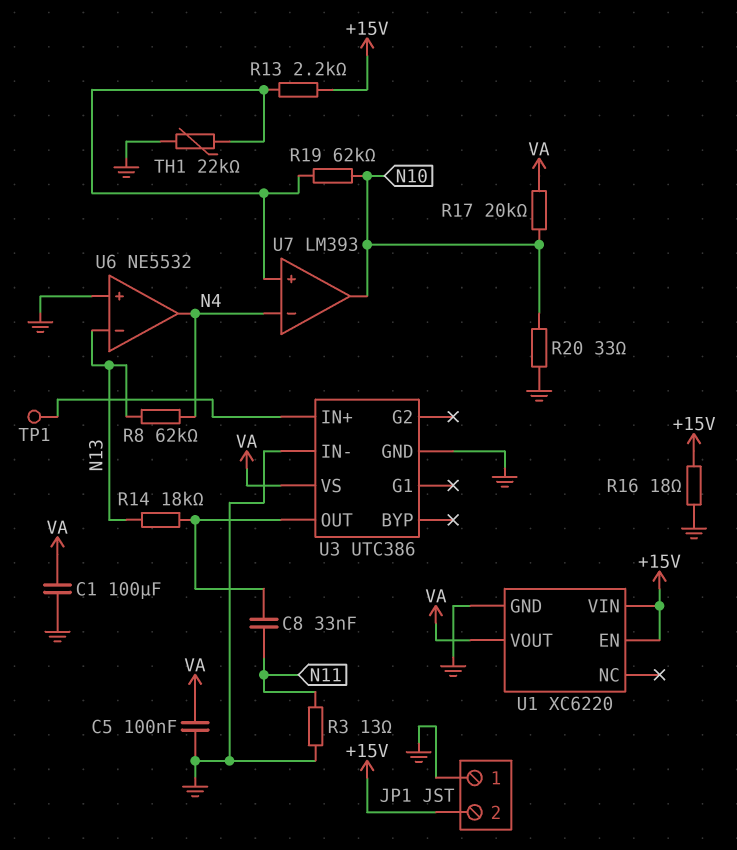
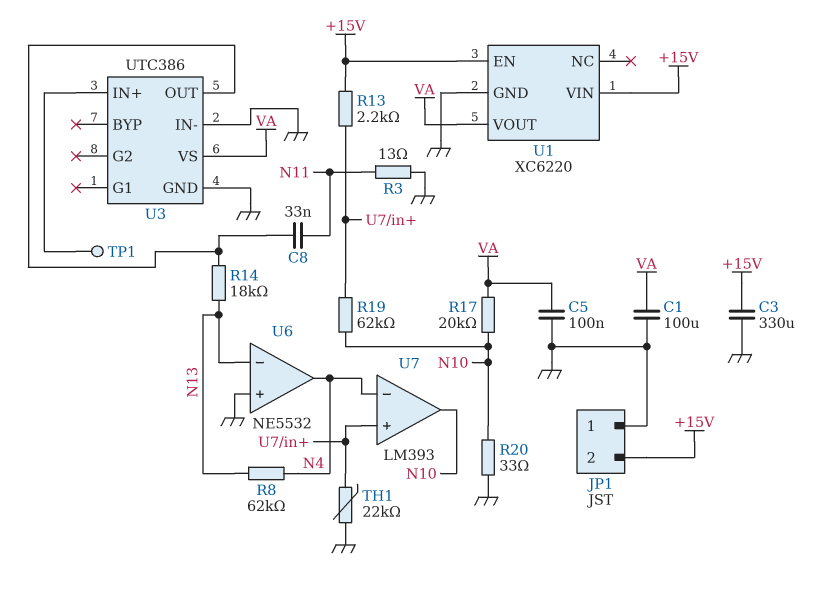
C3: none -> 330uF (+15V, GND)
R16: 18 (+15V, GND) -> none

